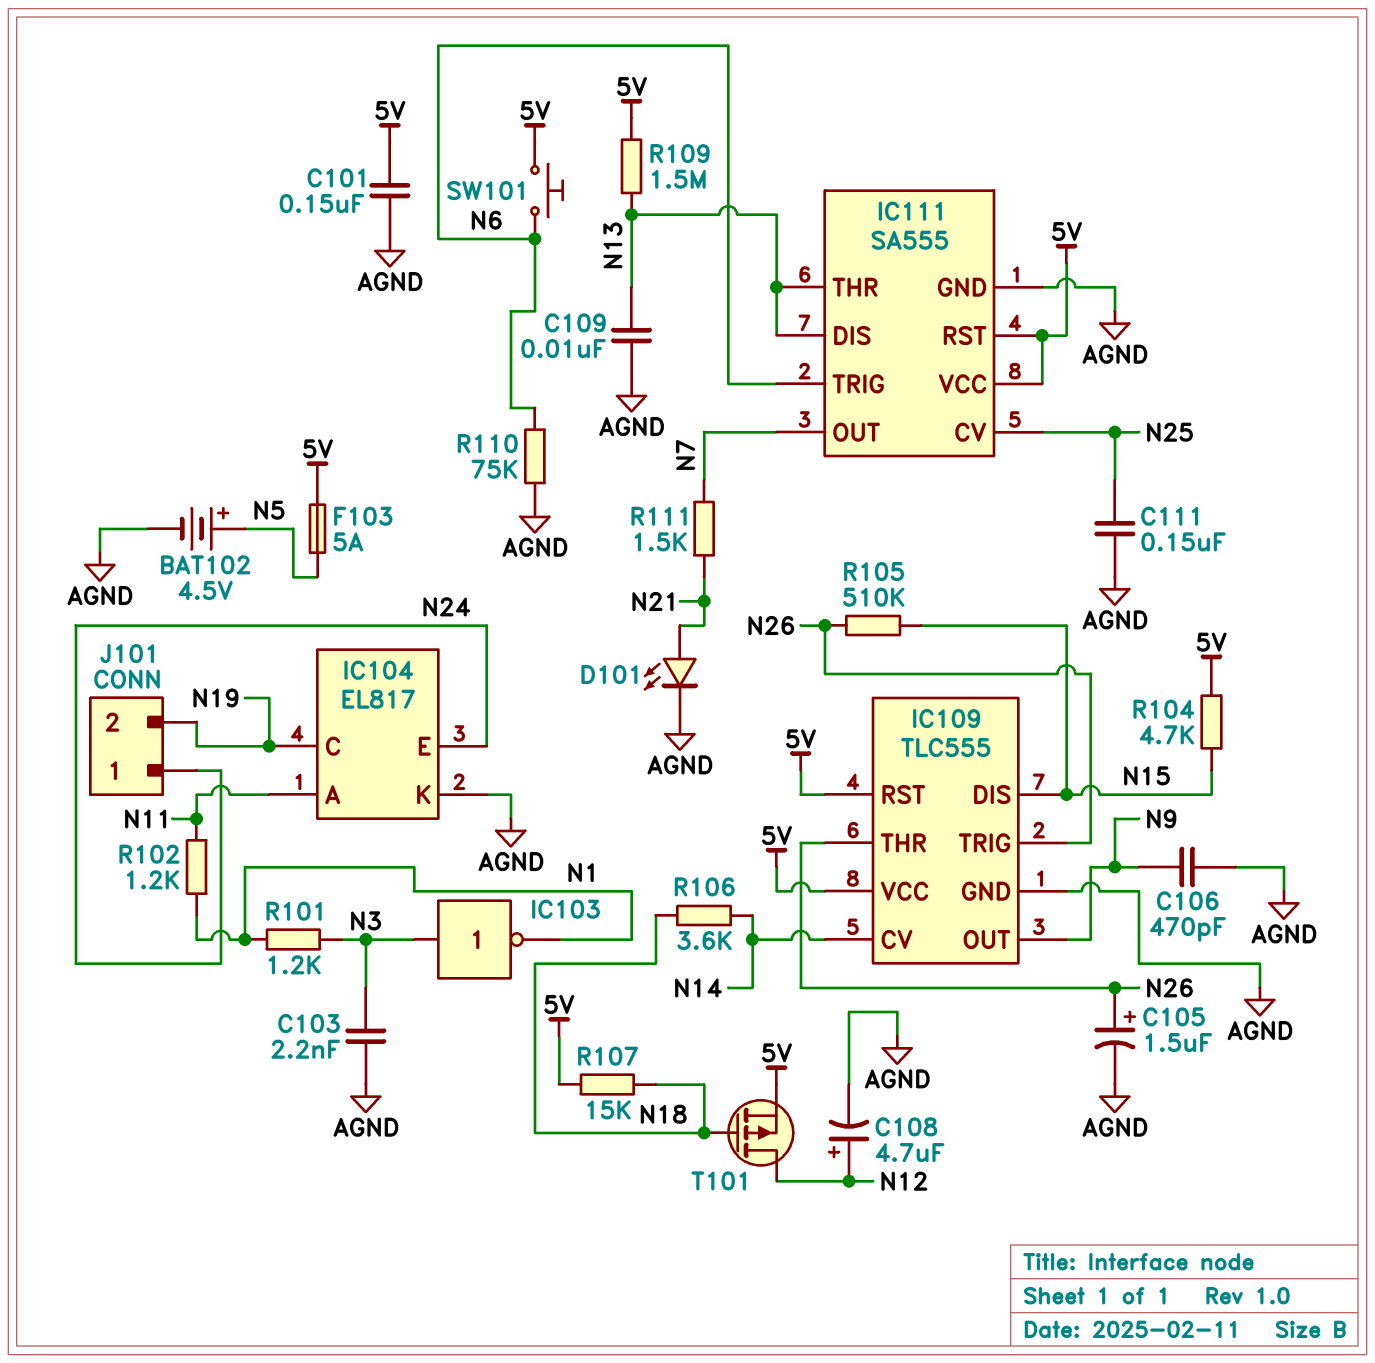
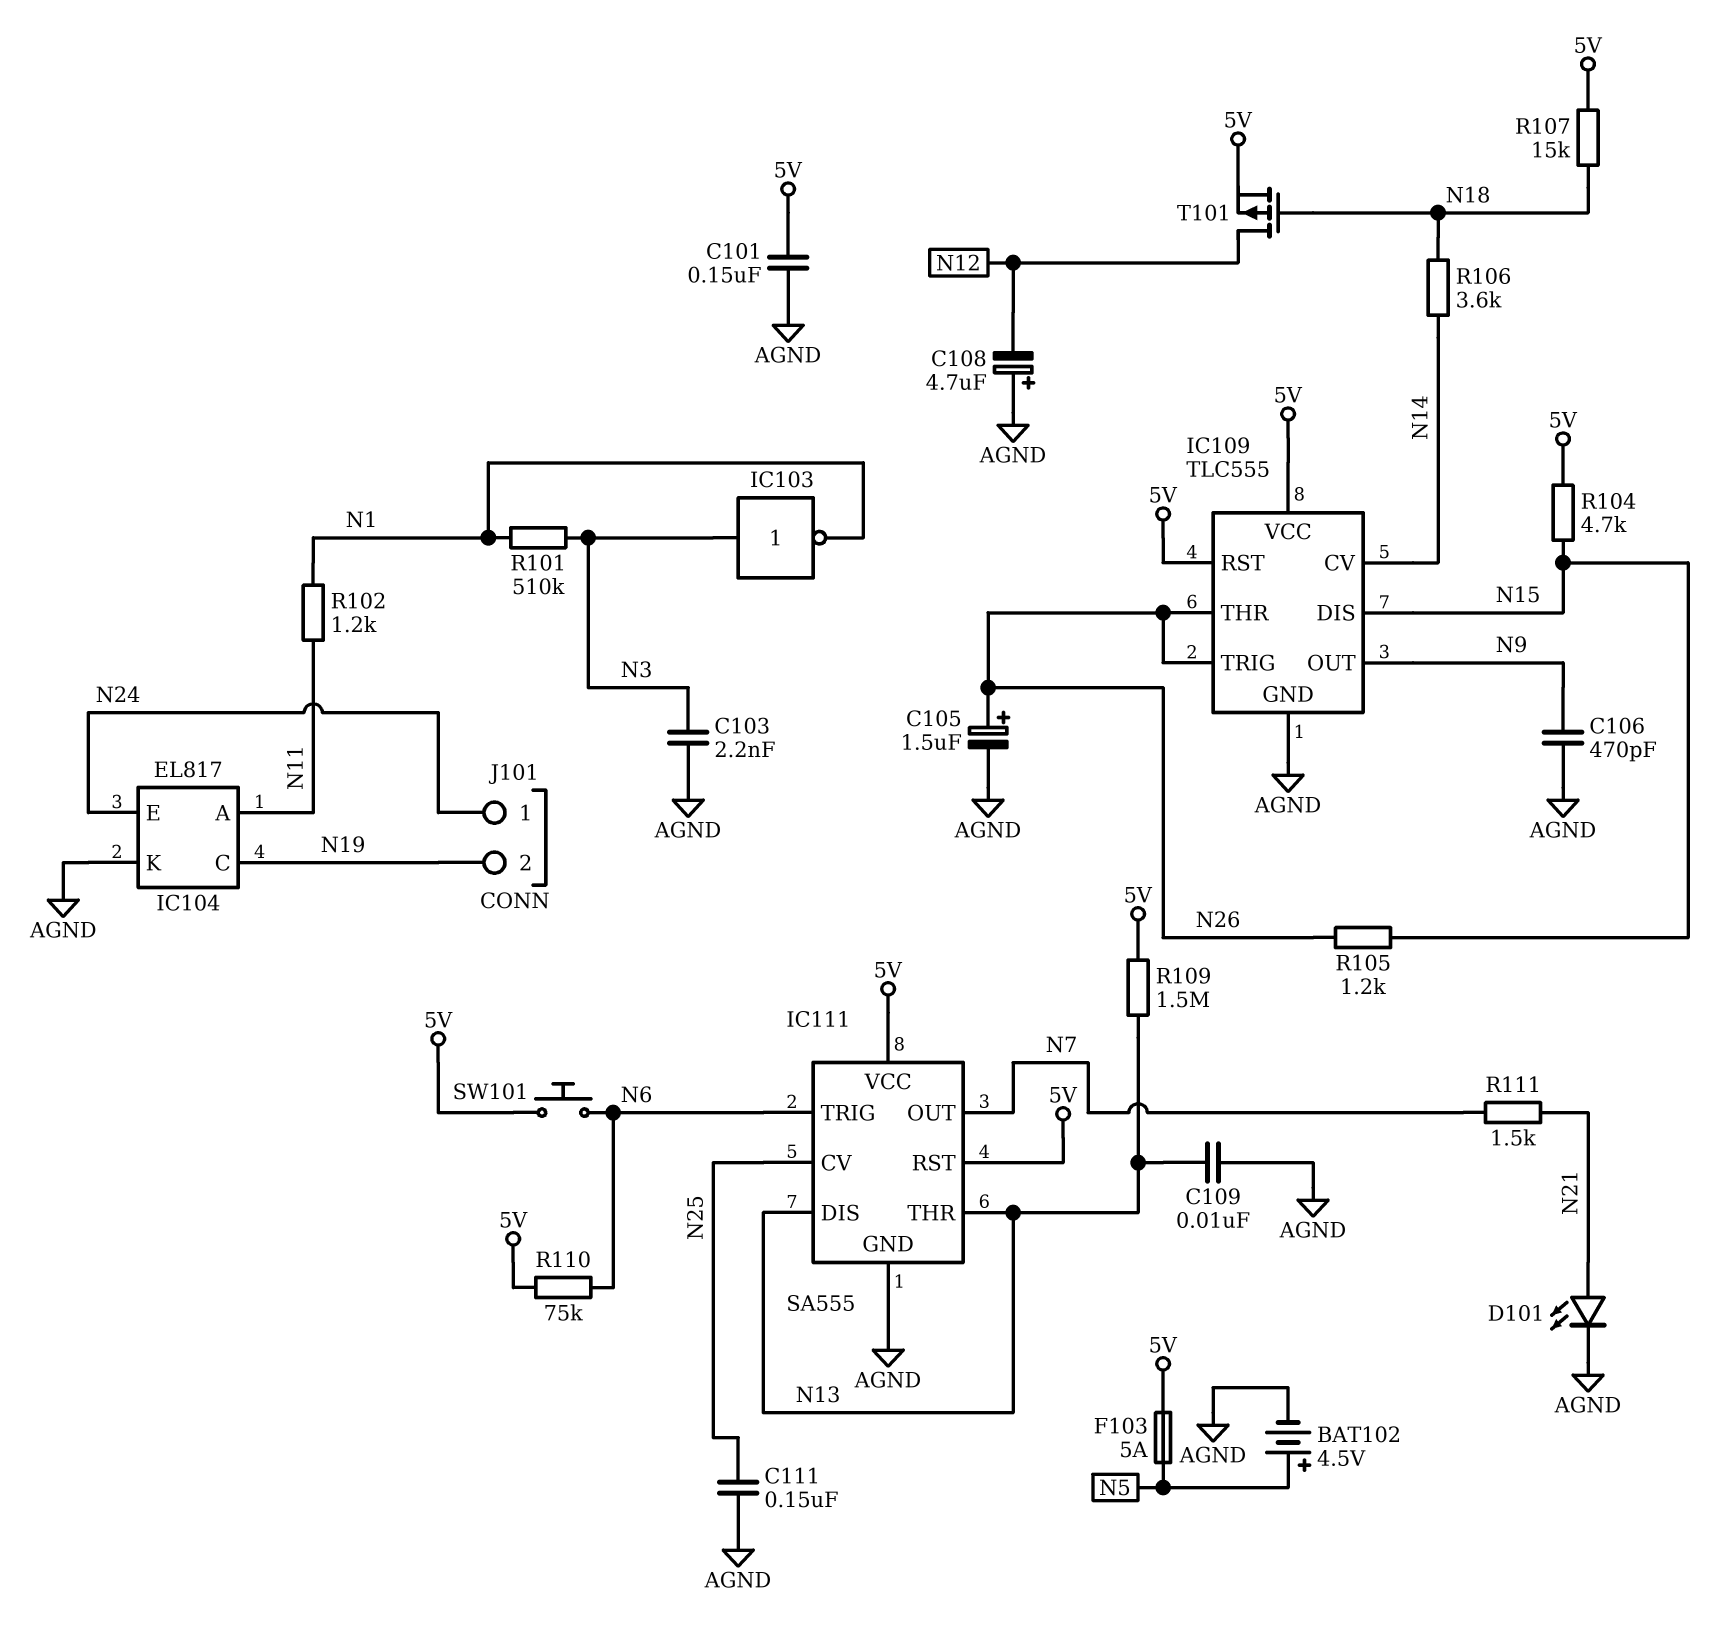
C108: 4.7uF (plus N12, minus AGND) -> 4.7uF (plus AGND, minus N12)
R101: 1.2k (N1, N3) -> 510k (N1, N3)
R105: 510k (N15, N26) -> 1.2k (N15, N26)
R110: 75k (AGND, N6) -> 75k (5V, N6)

